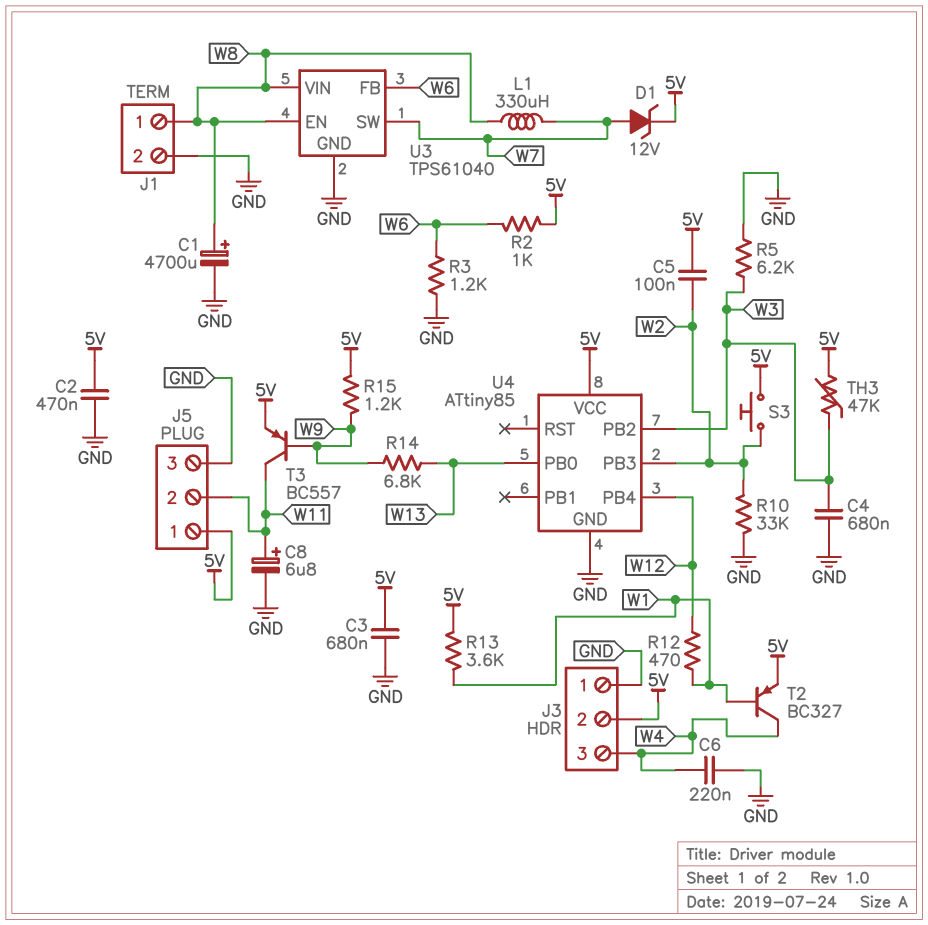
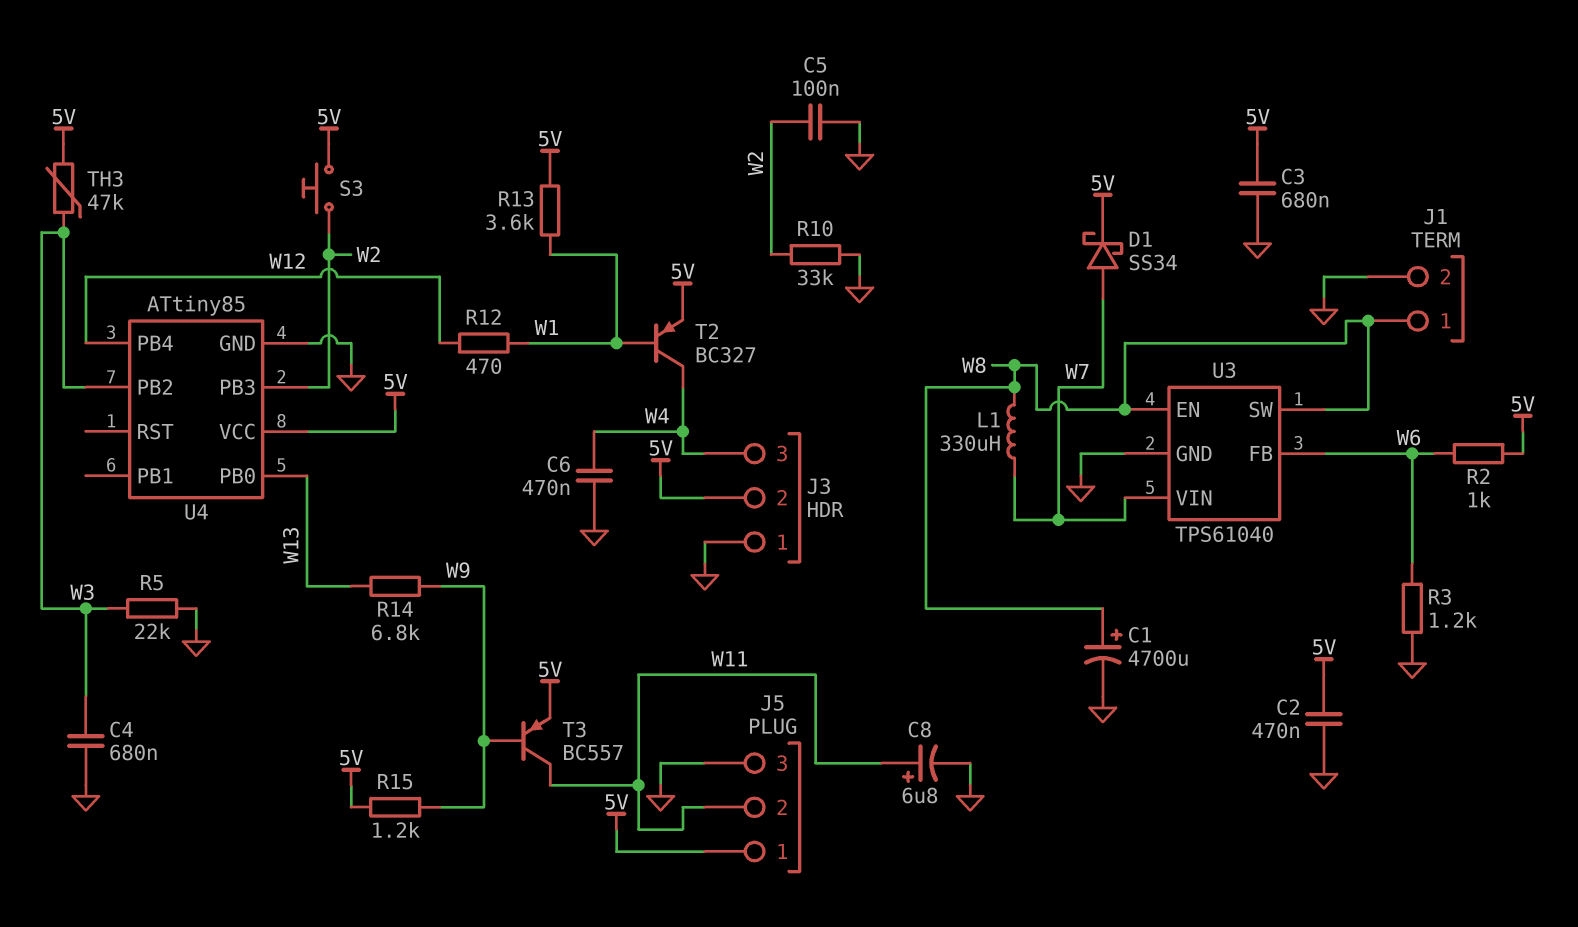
C5: 100nF (5V, W2) -> 100nF (GND, W2)
C6: 220nF (GND, W4) -> 470nF (GND, W4)
D1: zener 12V (A W7, K 5V) -> schottky SS34 (A W7, K 5V)
R5: 6.2k (GND, W3) -> 22k (GND, W3)
U3 pin SW: W7 -> W8
U3 pin VIN: W8 -> W7

